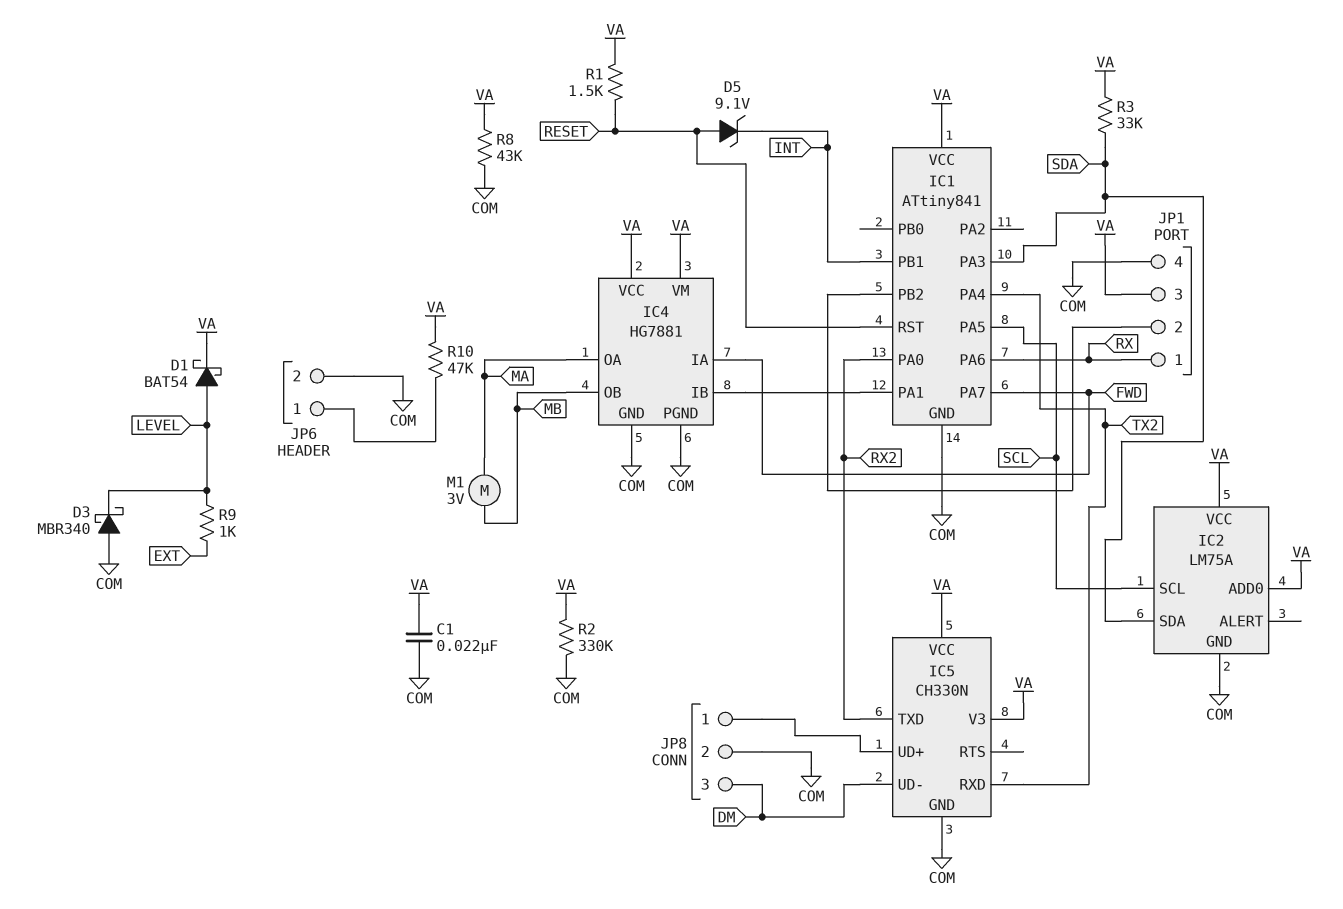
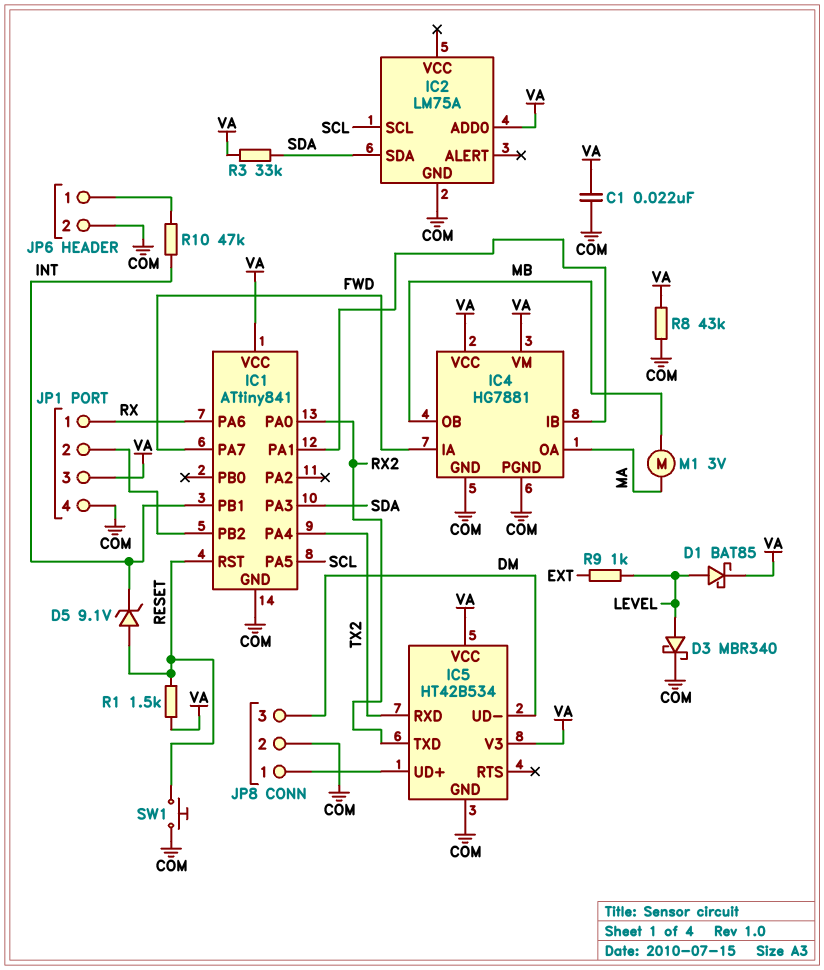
D1: schottky BAT54 (A LEVEL, K VA) -> schottky BAT85 (A LEVEL, K VA)
D3: schottky MBR340 (A COM, K LEVEL) -> schottky MBR340 (A LEVEL, K COM)
IC2 pin VCC: VA -> none
IC5: CH330N -> HT42B534
R2: 330k (COM, VA) -> none
R10: 47k (JP6/1, VA) -> 47k (INT, JP6/1)
SW1: none -> button (COM, RESET)

